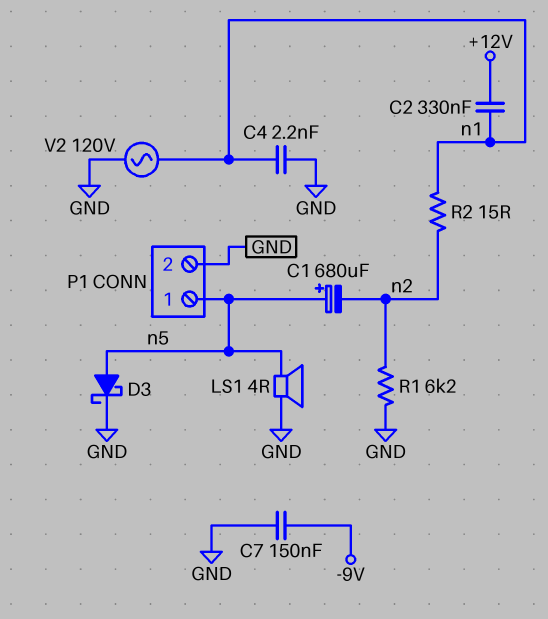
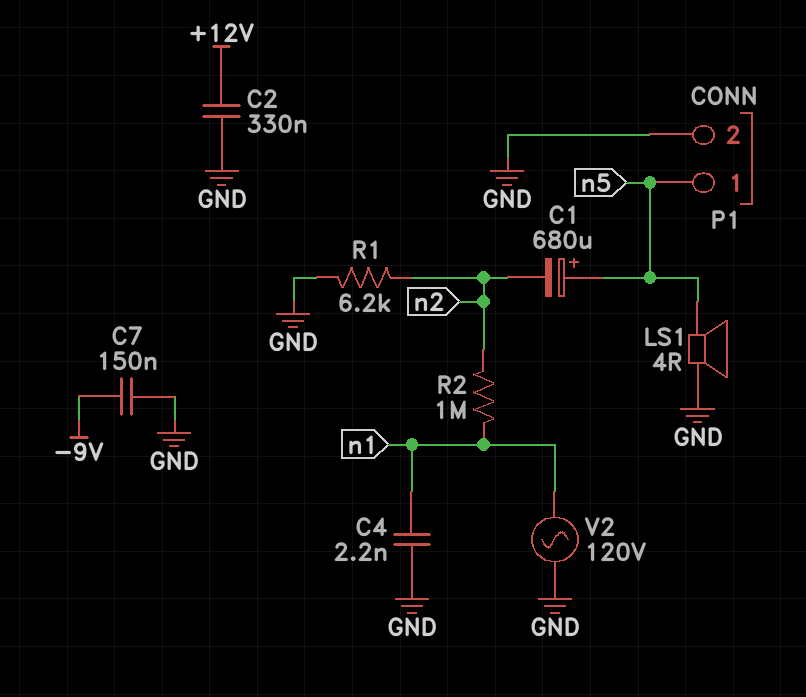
C2: 330nF (+12V, n1) -> 330nF (+12V, GND)
D3: schottky (A n5, K GND) -> none
R2: 15 (n1, n2) -> 1M (n1, n2)

